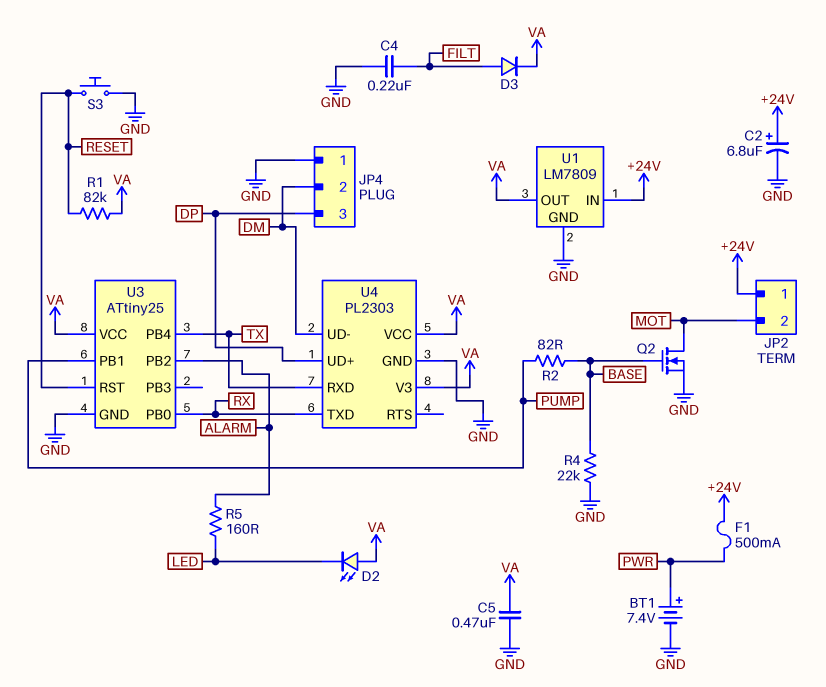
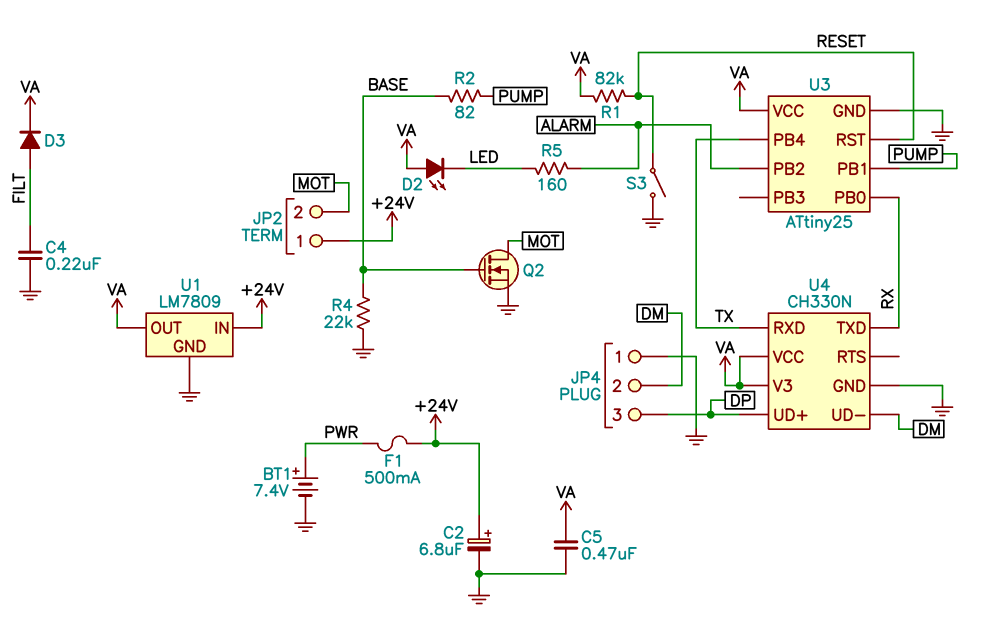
S3: button (GND, RESET) -> switch (GND, RESET)
U4: PL2303 -> CH330N

